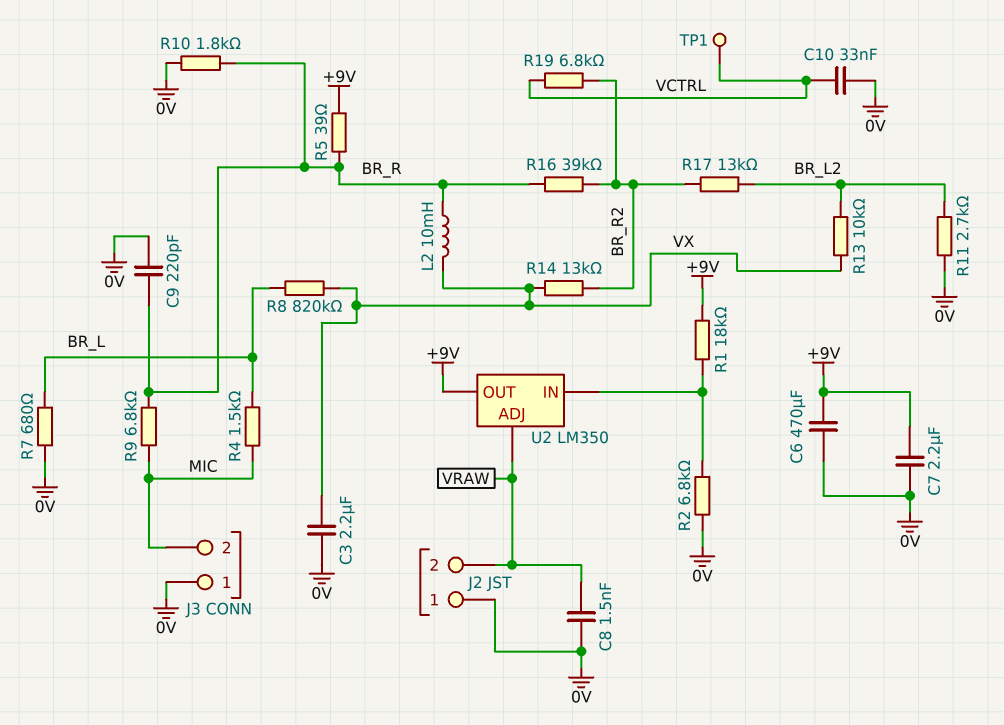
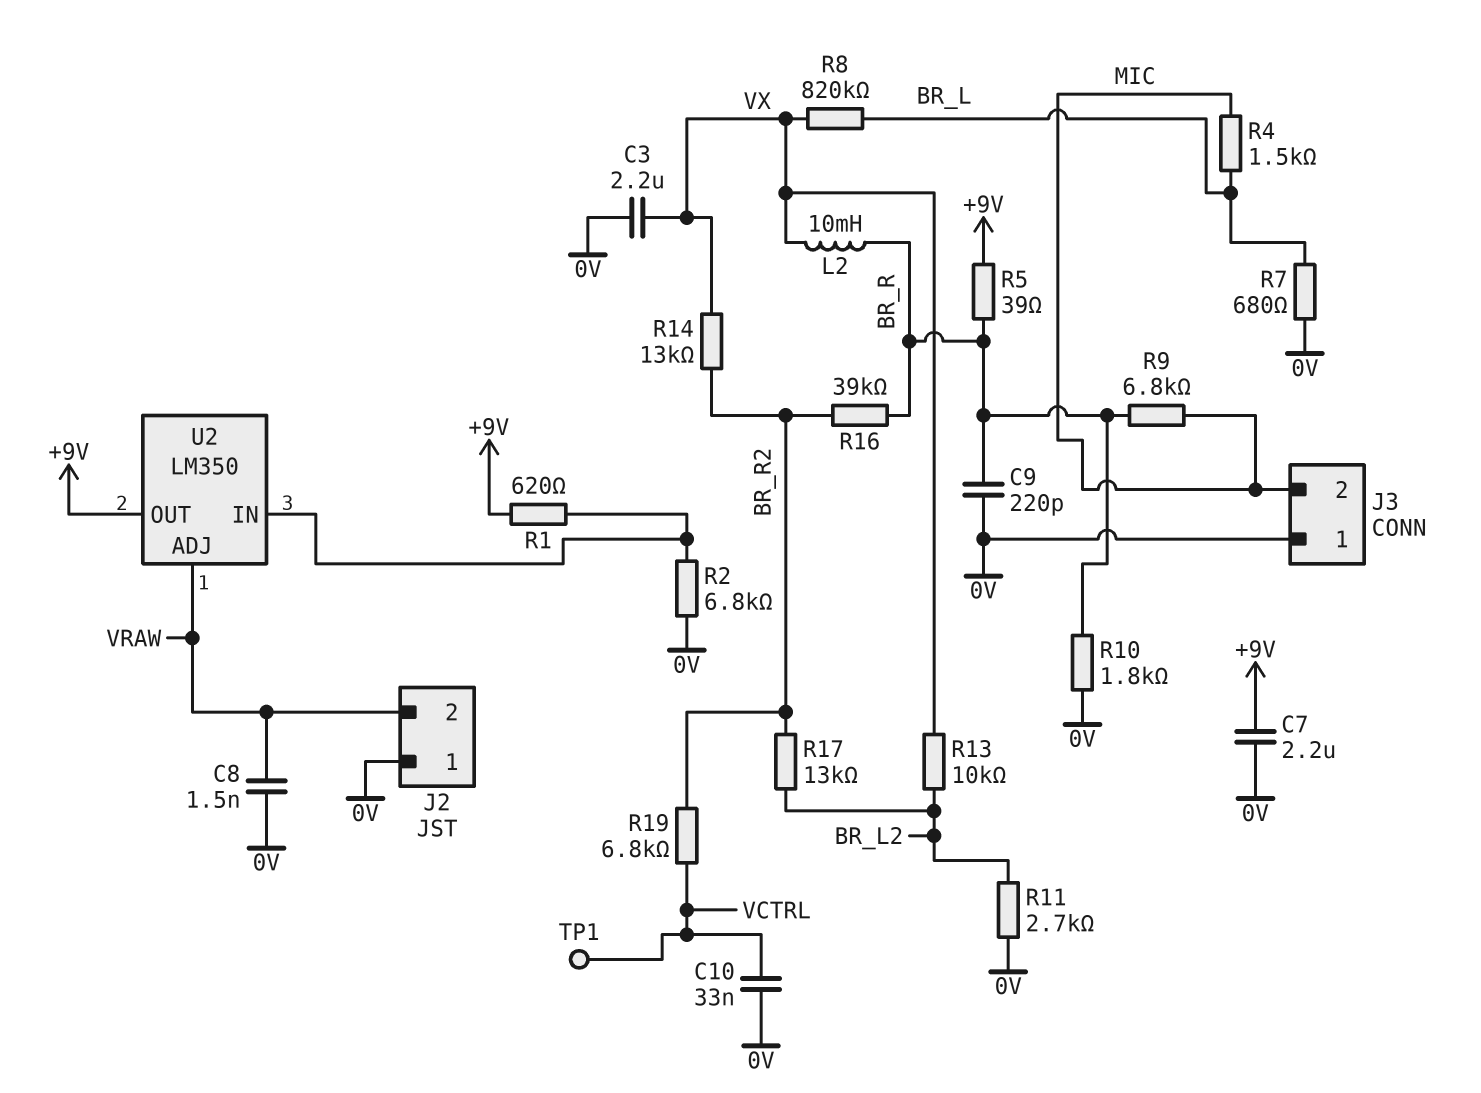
C6: 470uF (+9V, 0V) -> none
R1: 18k (+9V, U2/IN) -> 620 (+9V, U2/IN)

